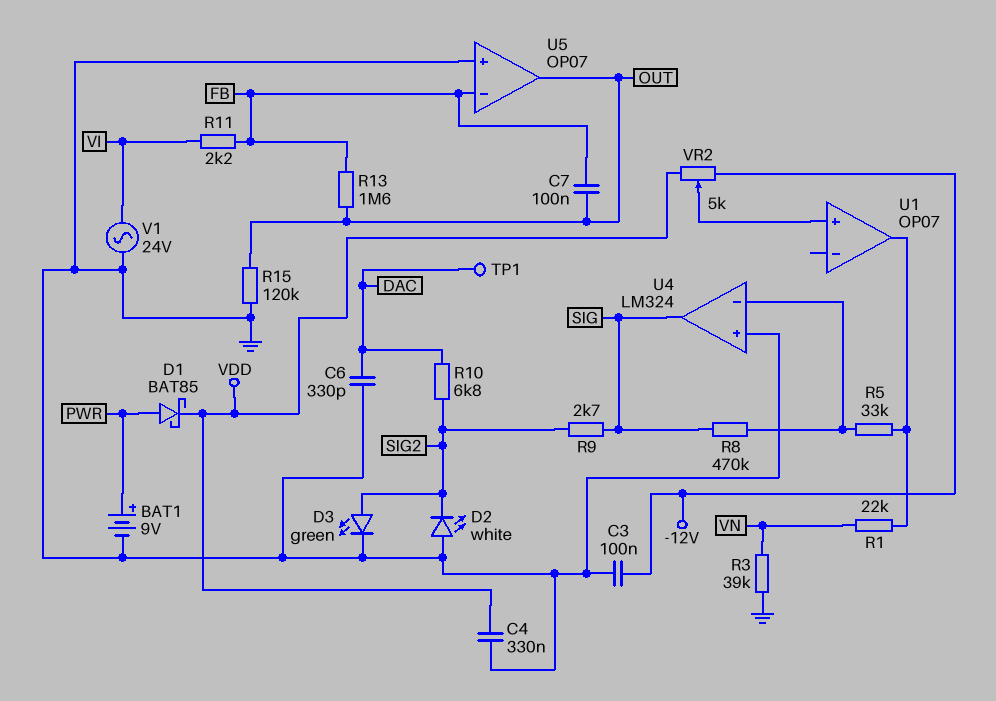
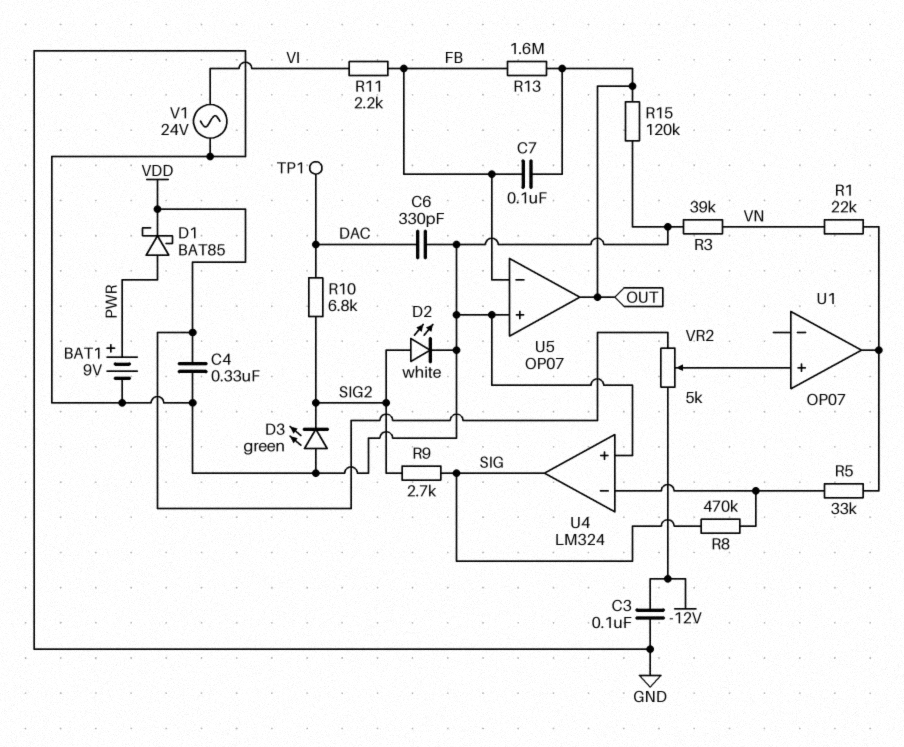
D2: LED white (A GND, K SIG2) -> LED white (A SIG2, K GND)
D3: LED green (A SIG2, K GND) -> LED green (A GND, K SIG2)

